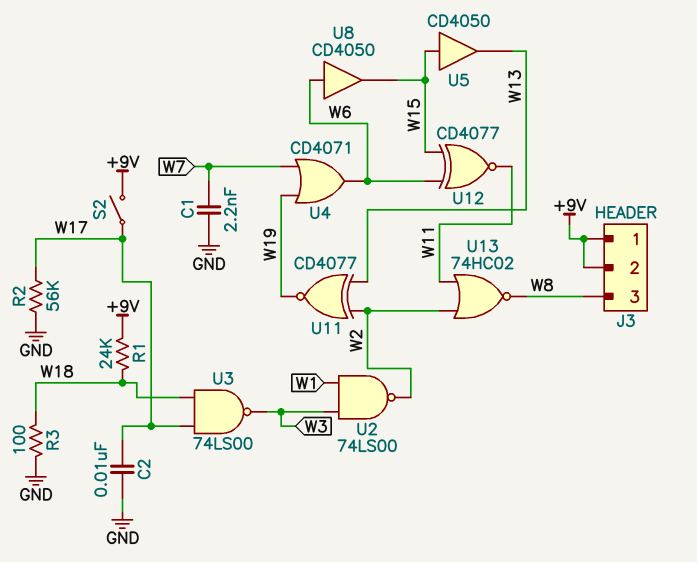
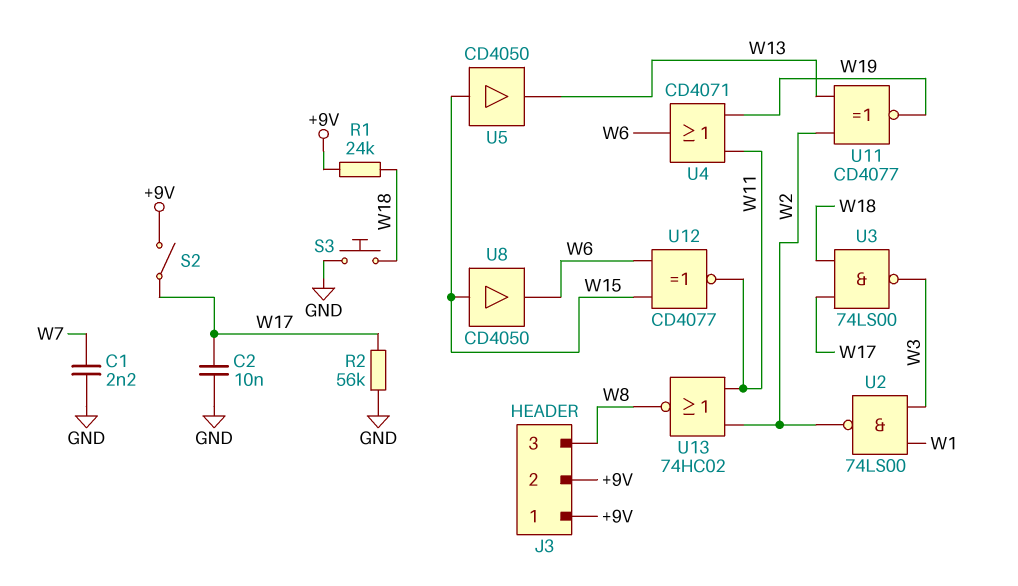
R3: 100 (GND, W18) -> none
S3: none -> button (GND, W18)
U4: OR CD4071 (in W7, in W19, out W6) -> OR CD4071 (in W11, in W19, out W6)
U8: buffer CD4050 (in W6, out W15) -> buffer CD4050 (in W15, out W6)

